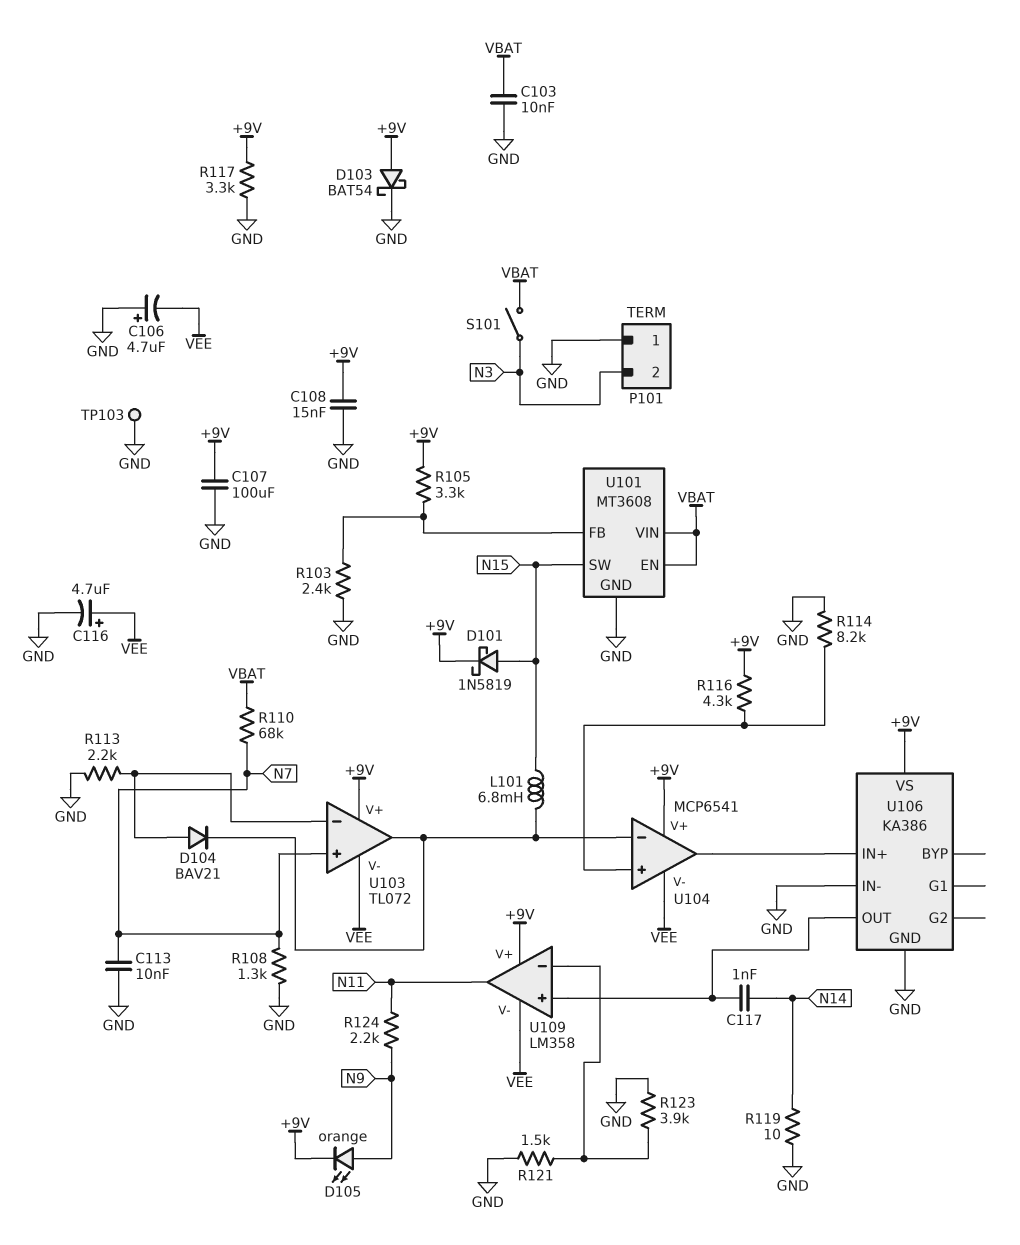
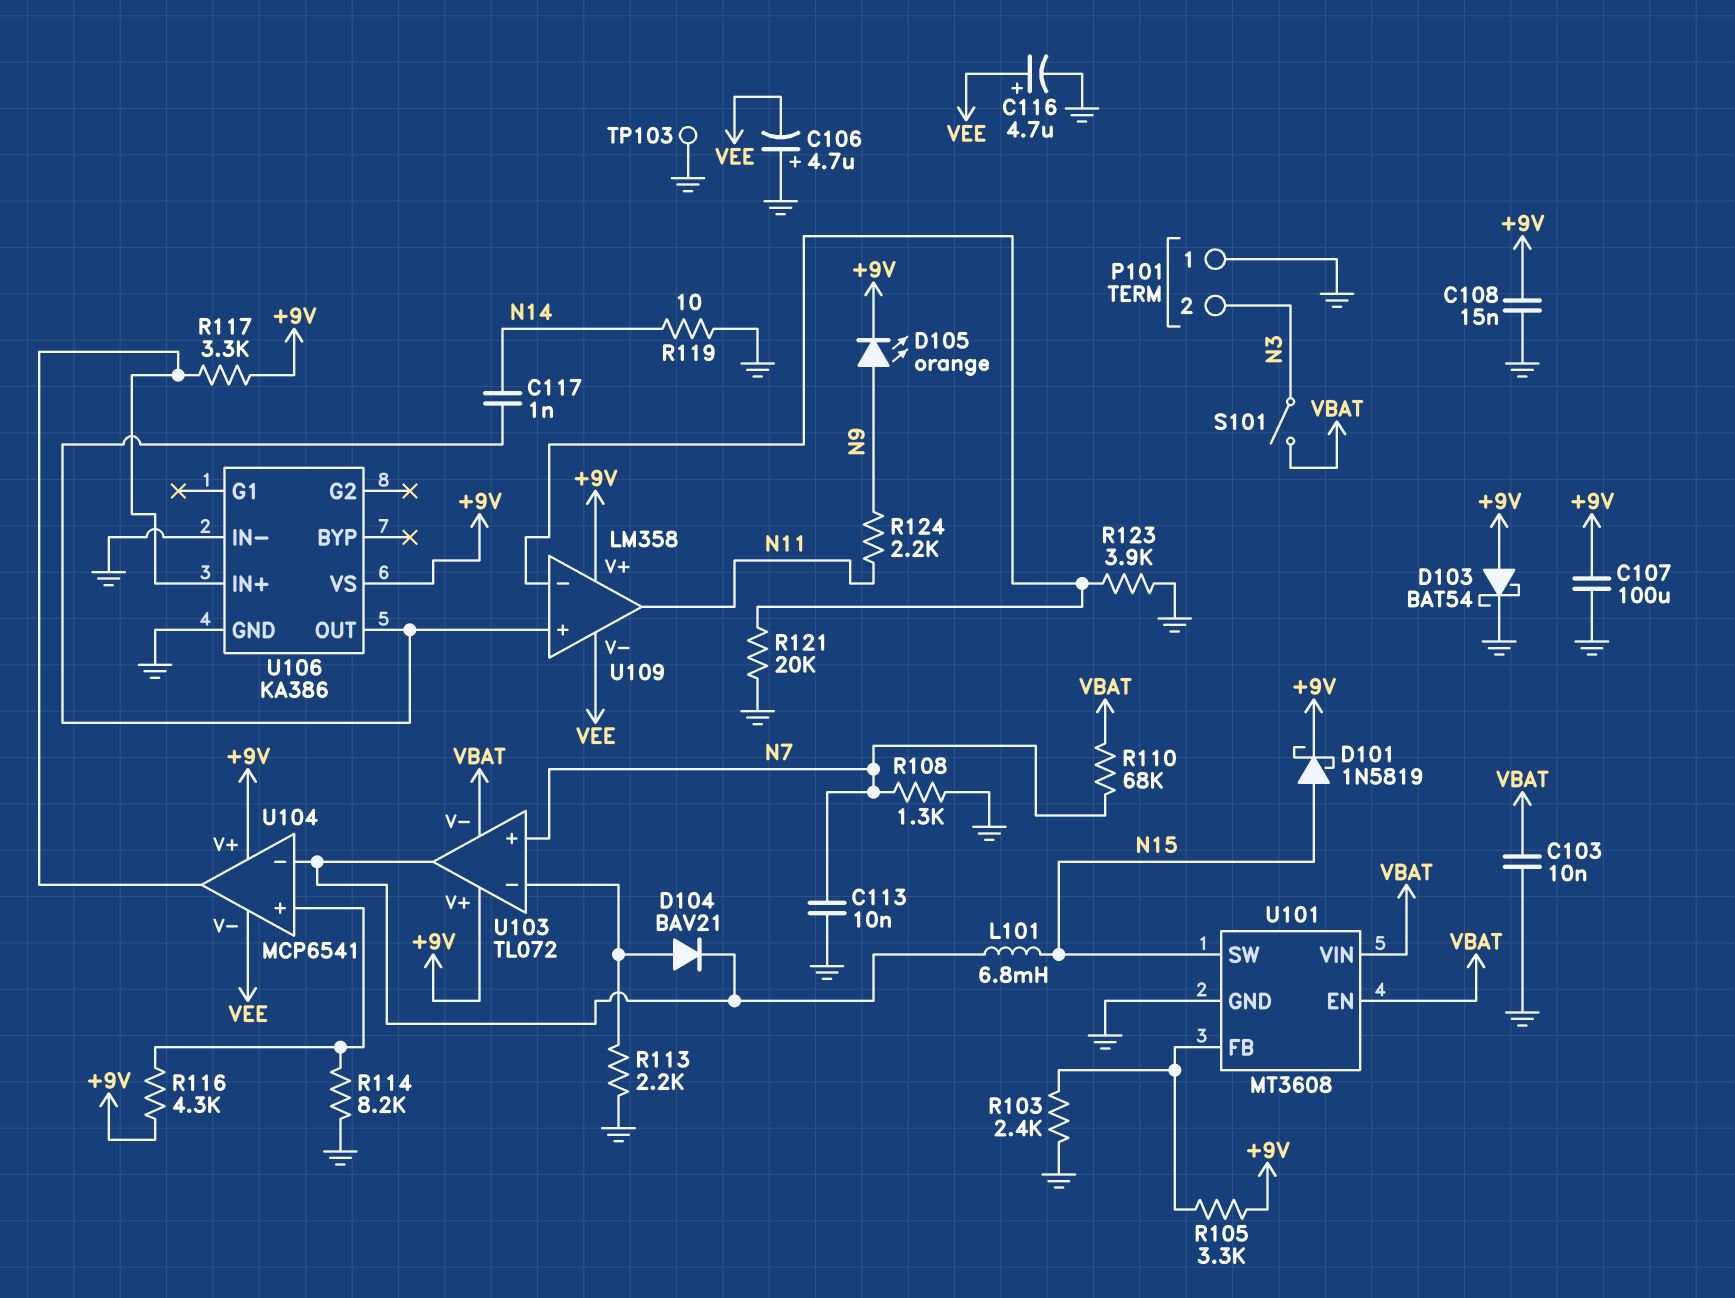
R117: 3.3k (+9V, GND) -> 3.3k (+9V, U104/out)
R121: 1.5k (GND, U109/in-) -> 20k (GND, U109/in-)
U103 pin V-: VEE -> VBAT

